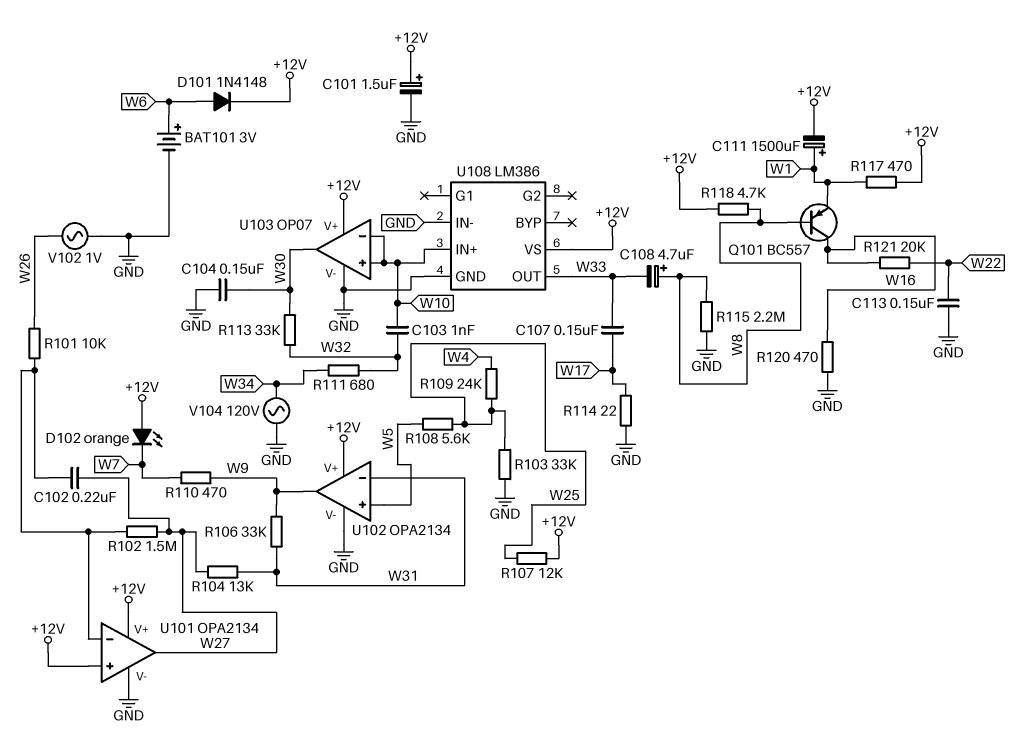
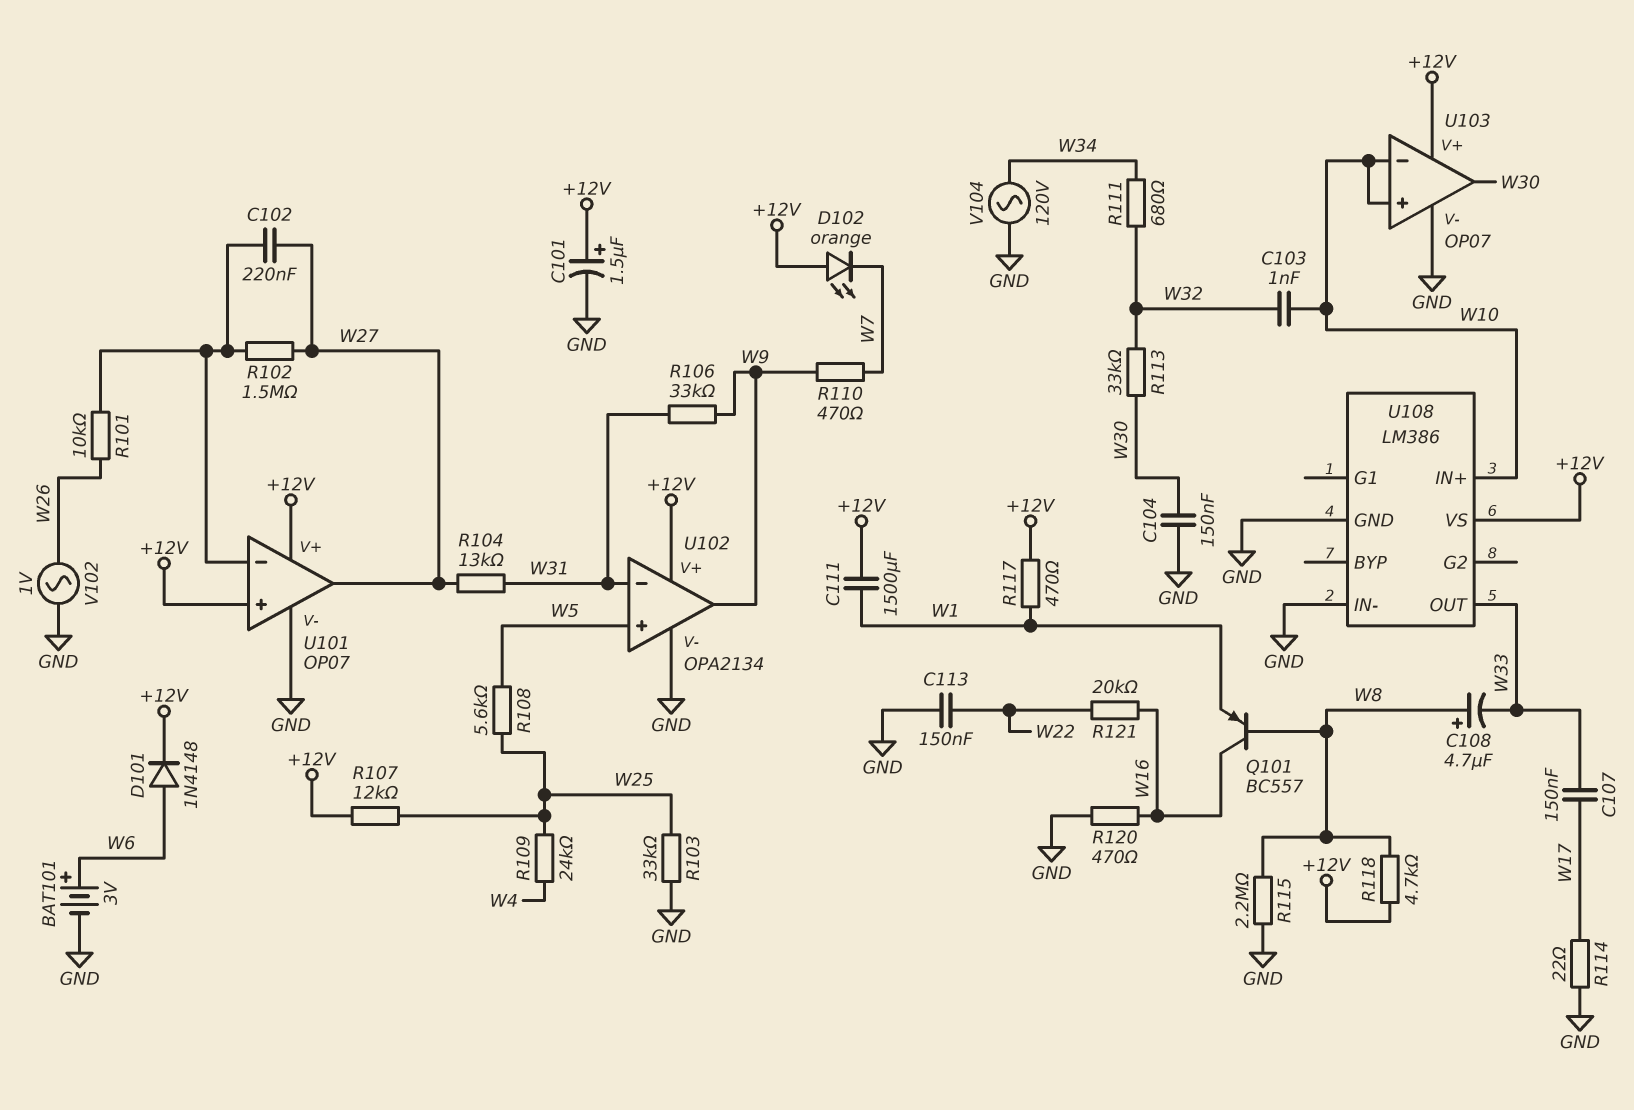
C111: 1500uF (plus W1, minus +12V) -> 1500uF (+12V, W1)
U101: OPA2134 -> OP07

